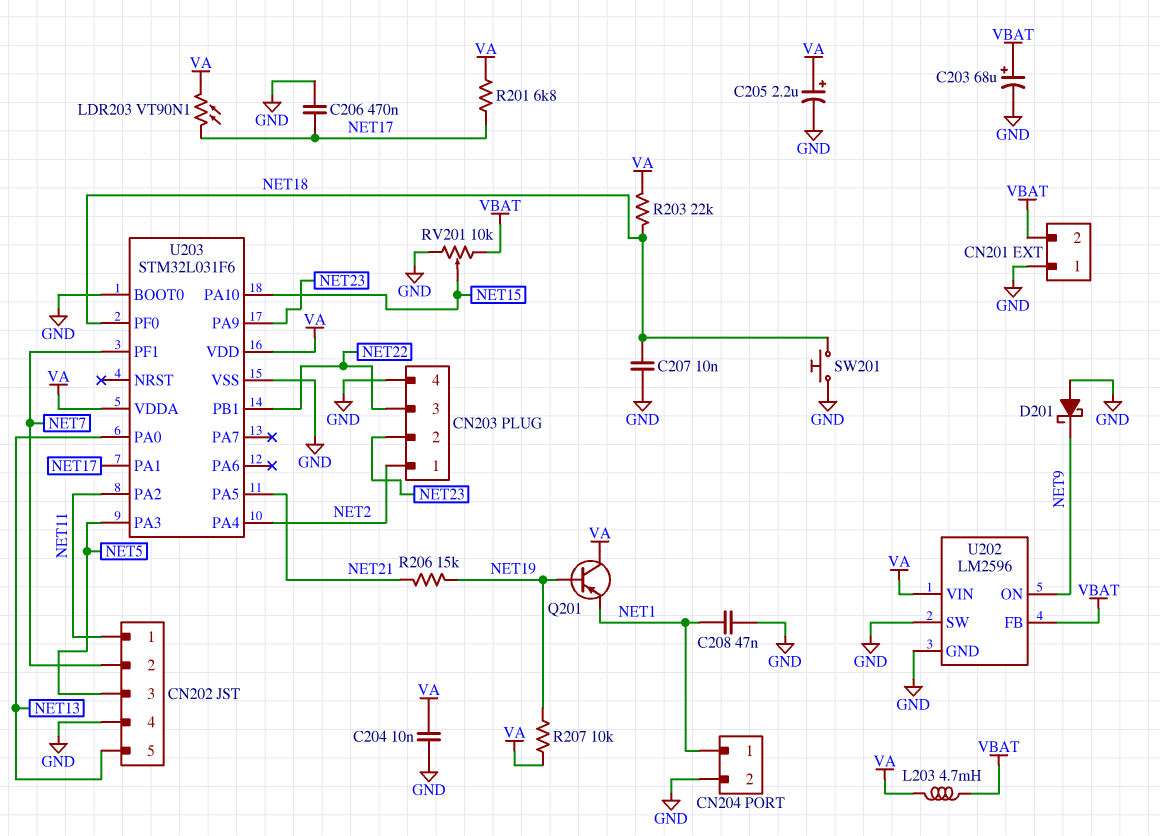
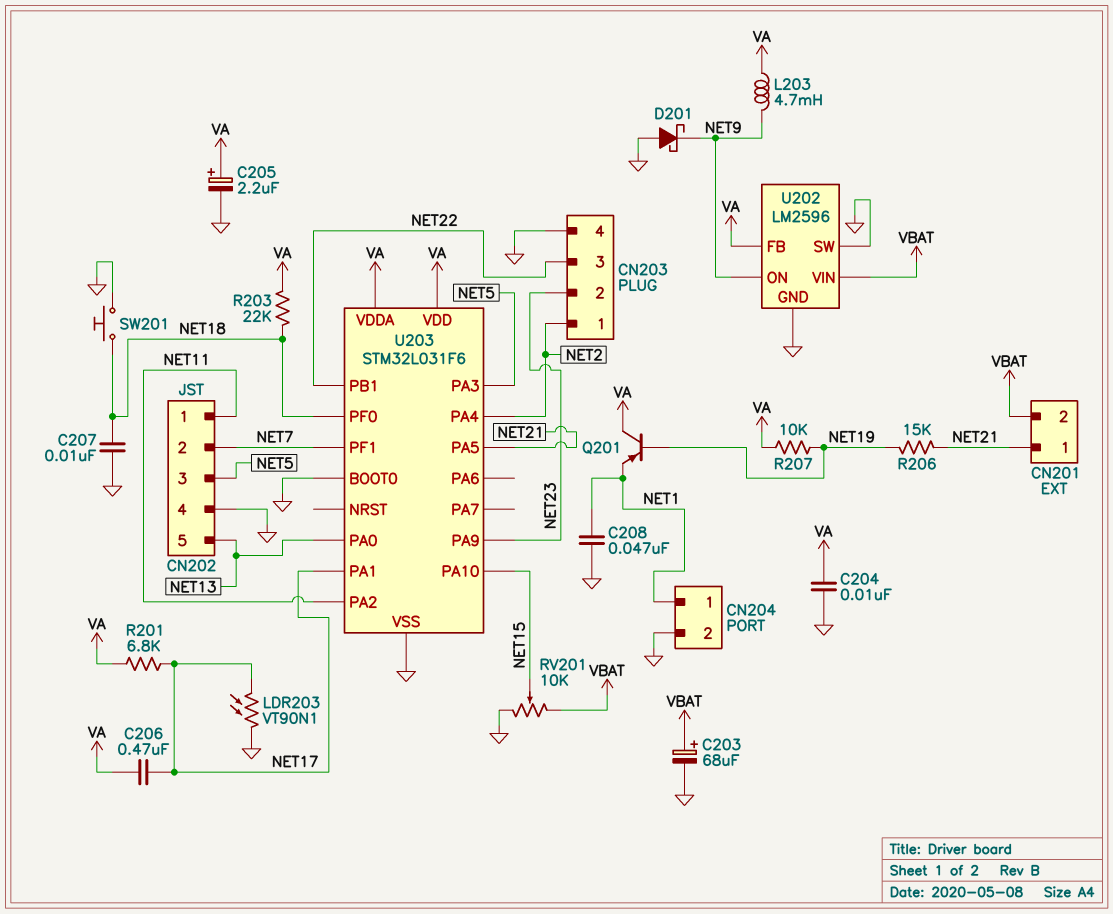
C206: 470nF (GND, NET17) -> 470nF (NET17, VA)
CN201 pin 1: GND -> NET21
L203: 4.7mH (VA, VBAT) -> 4.7mH (NET9, VA)
LDR203: VT90N1 (NET17, VA) -> VT90N1 (GND, NET17)
U202 pin FB: VBAT -> VA
U202 pin VIN: VA -> VBAT

